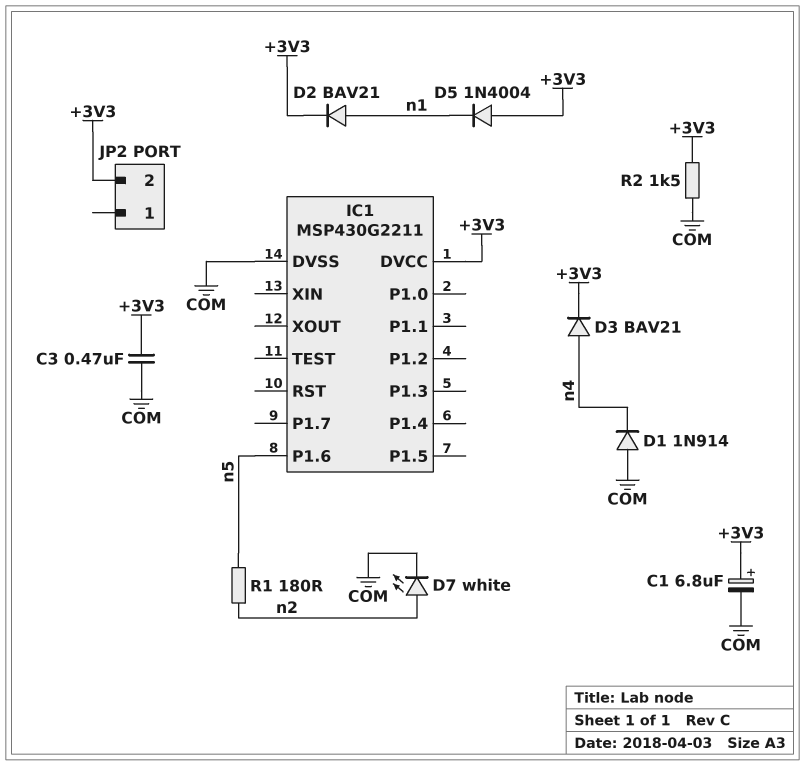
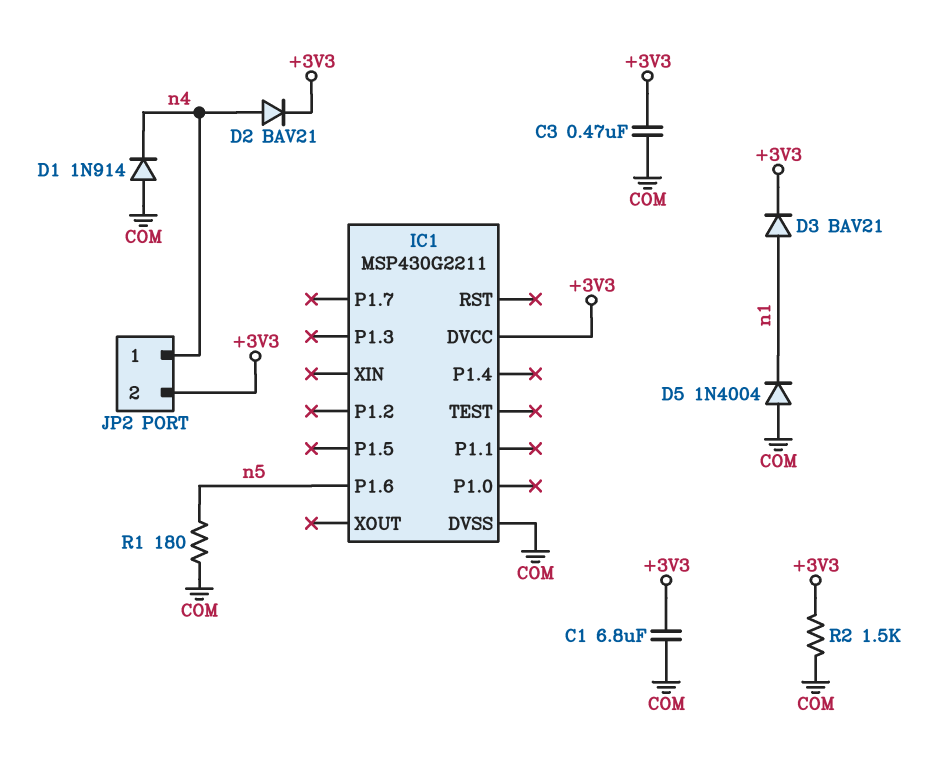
C1: 6.8uF (plus +3V3, minus COM) -> 6.8uF (+3V3, COM)
D2: diode BAV21 (A n1, K +3V3) -> diode BAV21 (A n4, K +3V3)
D3: diode BAV21 (A n4, K +3V3) -> diode BAV21 (A n1, K +3V3)
D5: diode 1N4004 (A +3V3, K n1) -> diode 1N4004 (A COM, K n1)
D7: LED white (A n2, K COM) -> none
JP2 pin 1: none -> n4
R1: 180 (n2, n5) -> 180 (COM, n5)

